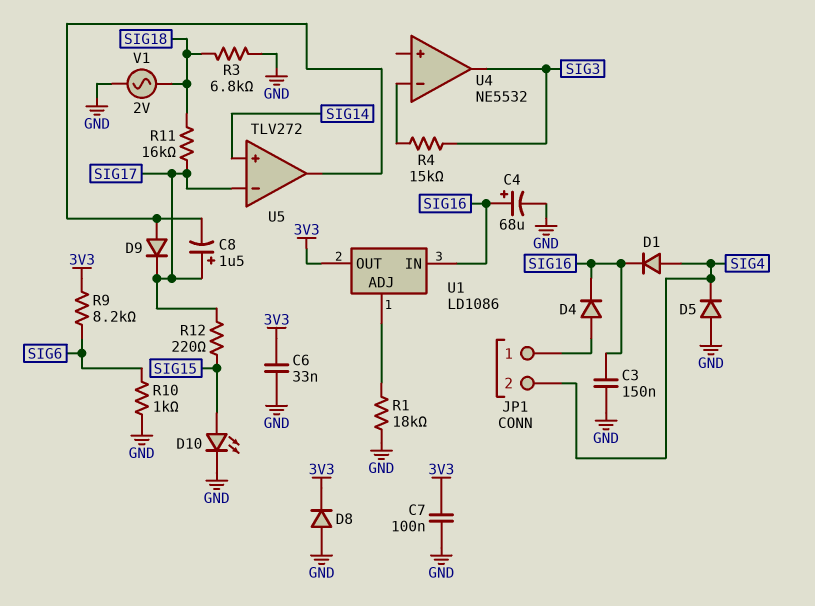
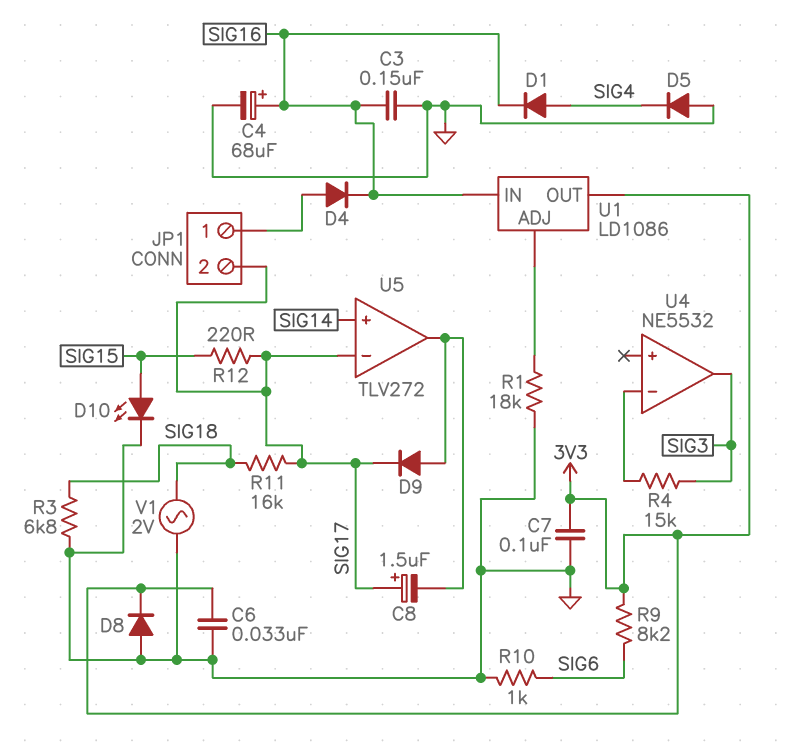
JP1 pin 2: SIG4 -> SIG17

